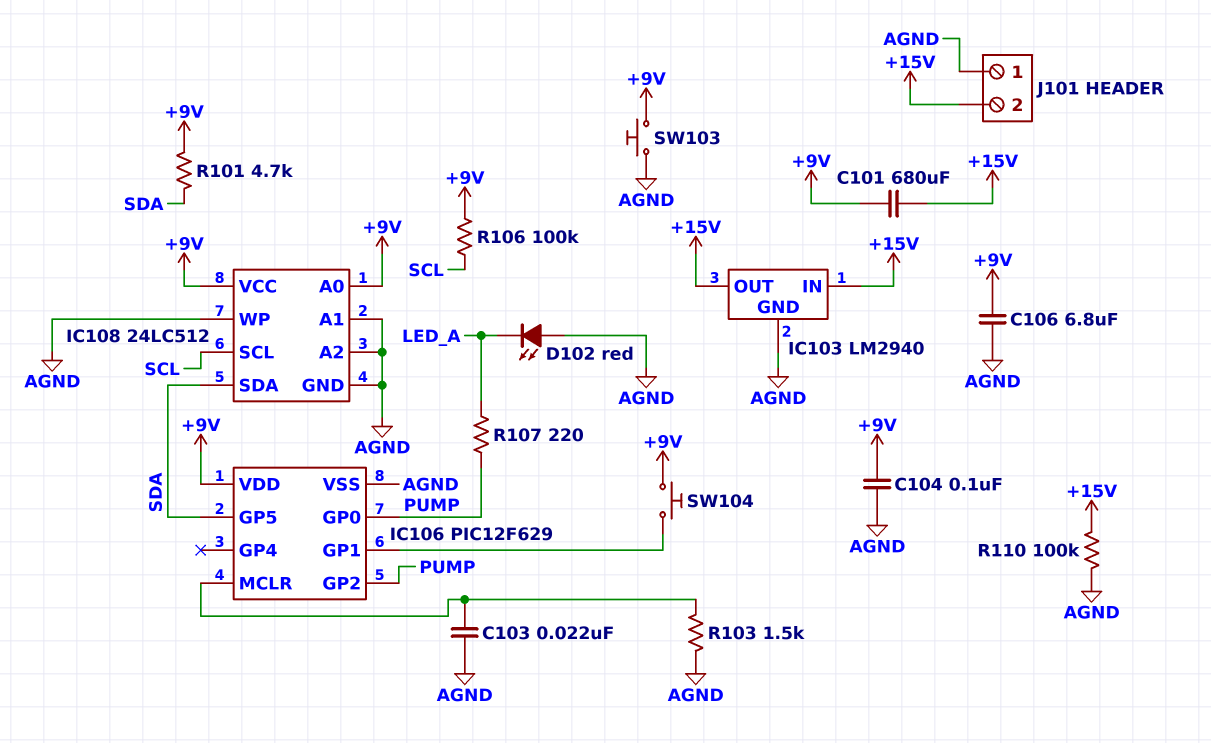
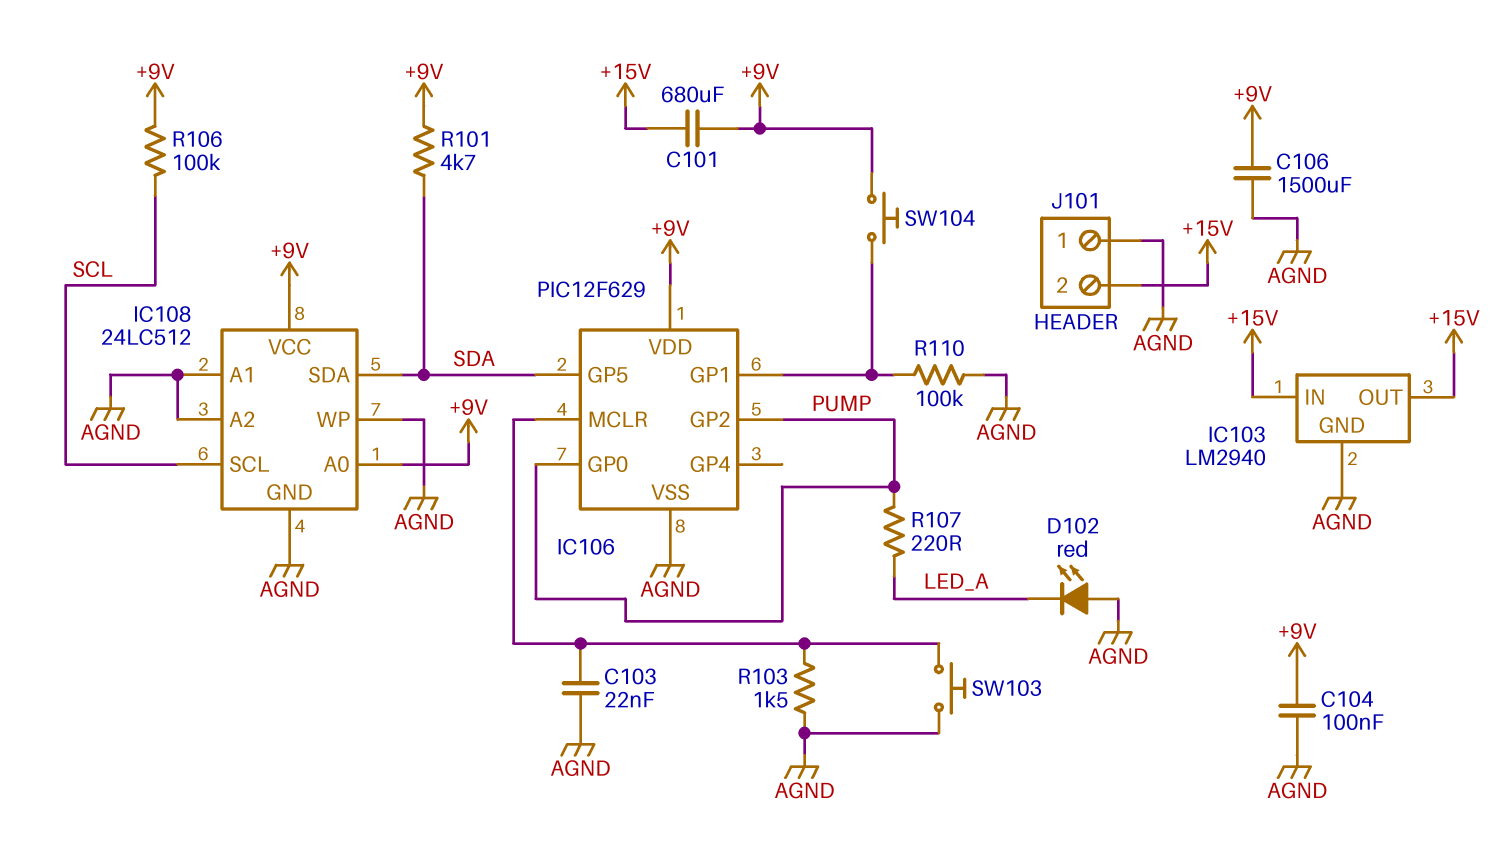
C106: 6.8uF (+9V, AGND) -> 1500uF (+9V, AGND)
R110: 100k (+15V, AGND) -> 100k (AGND, IC106/GP1)
SW103: button (+9V, AGND) -> button (AGND, IC106/MCLR)

